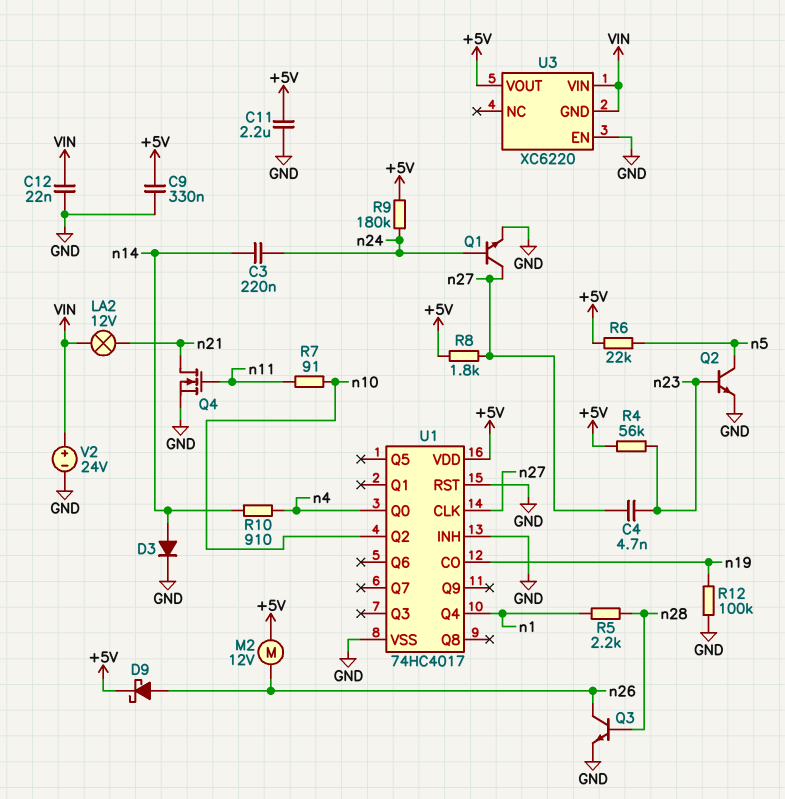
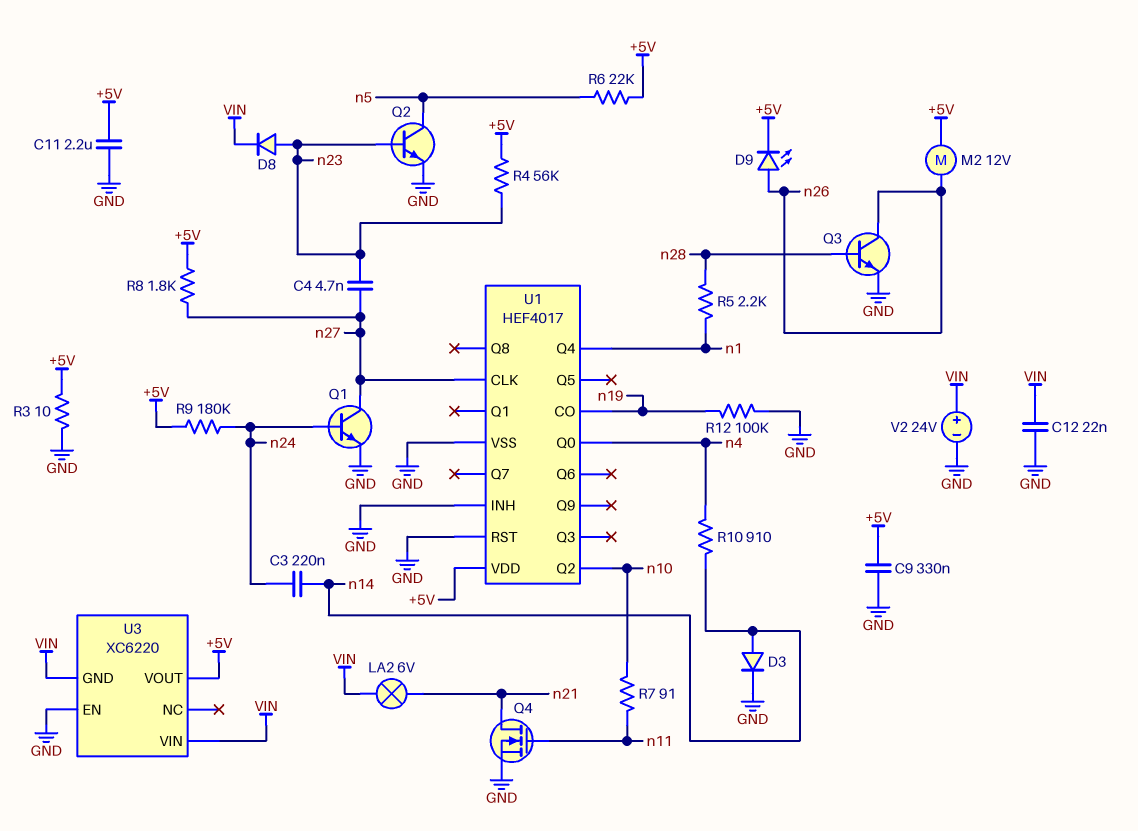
D8: none -> diode (A n23, K VIN)
D9: schottky (A n26, K +5V) -> LED (A n26, K +5V)
LA2: lamp 12V (VIN, n21) -> lamp 6V (VIN, n21)
R3: none -> 10 (+5V, GND)
U1: 74HC4017 -> HEF4017

